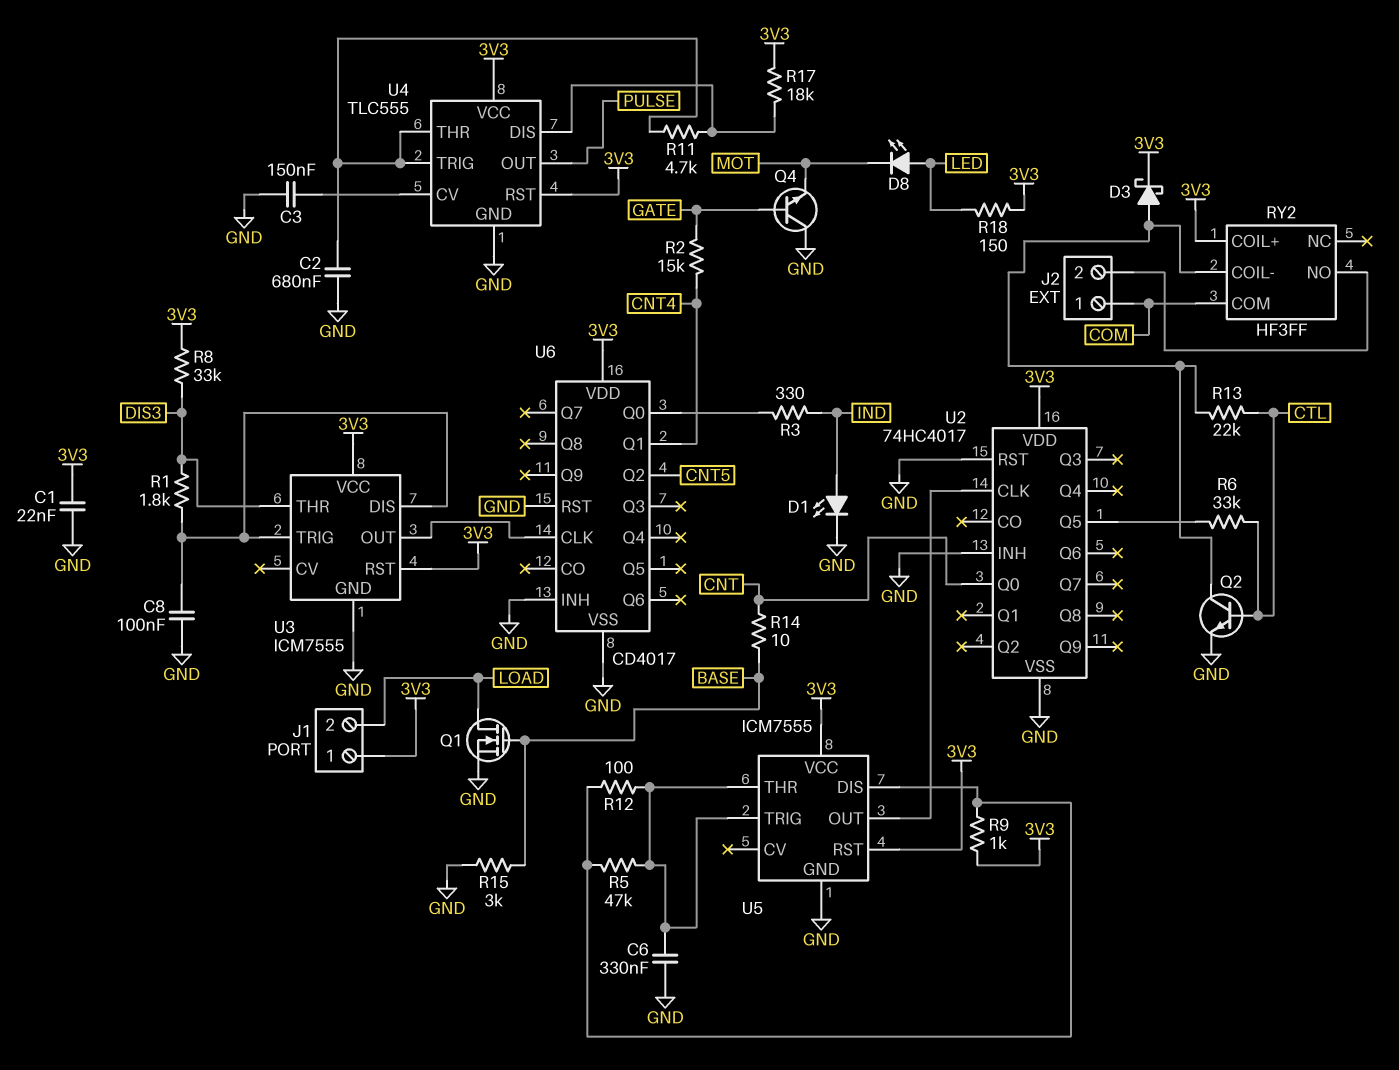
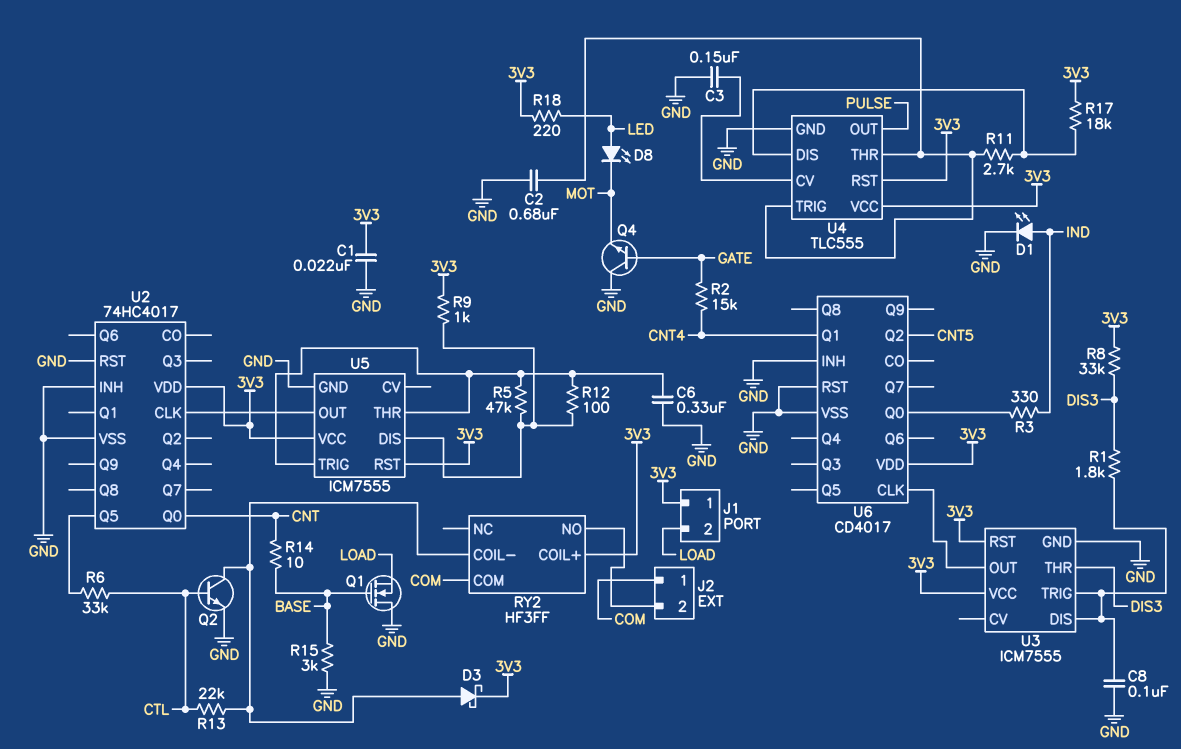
Q1: NMOS (G BASE, D LOAD, S GND) -> NMOS (G BASE, D GND, S LOAD)
R11: 4.7k (U4/DIS, U4/THR) -> 2.7k (U4/DIS, U4/THR)
R18: 150 (3V3, LED) -> 220 (3V3, LED)

